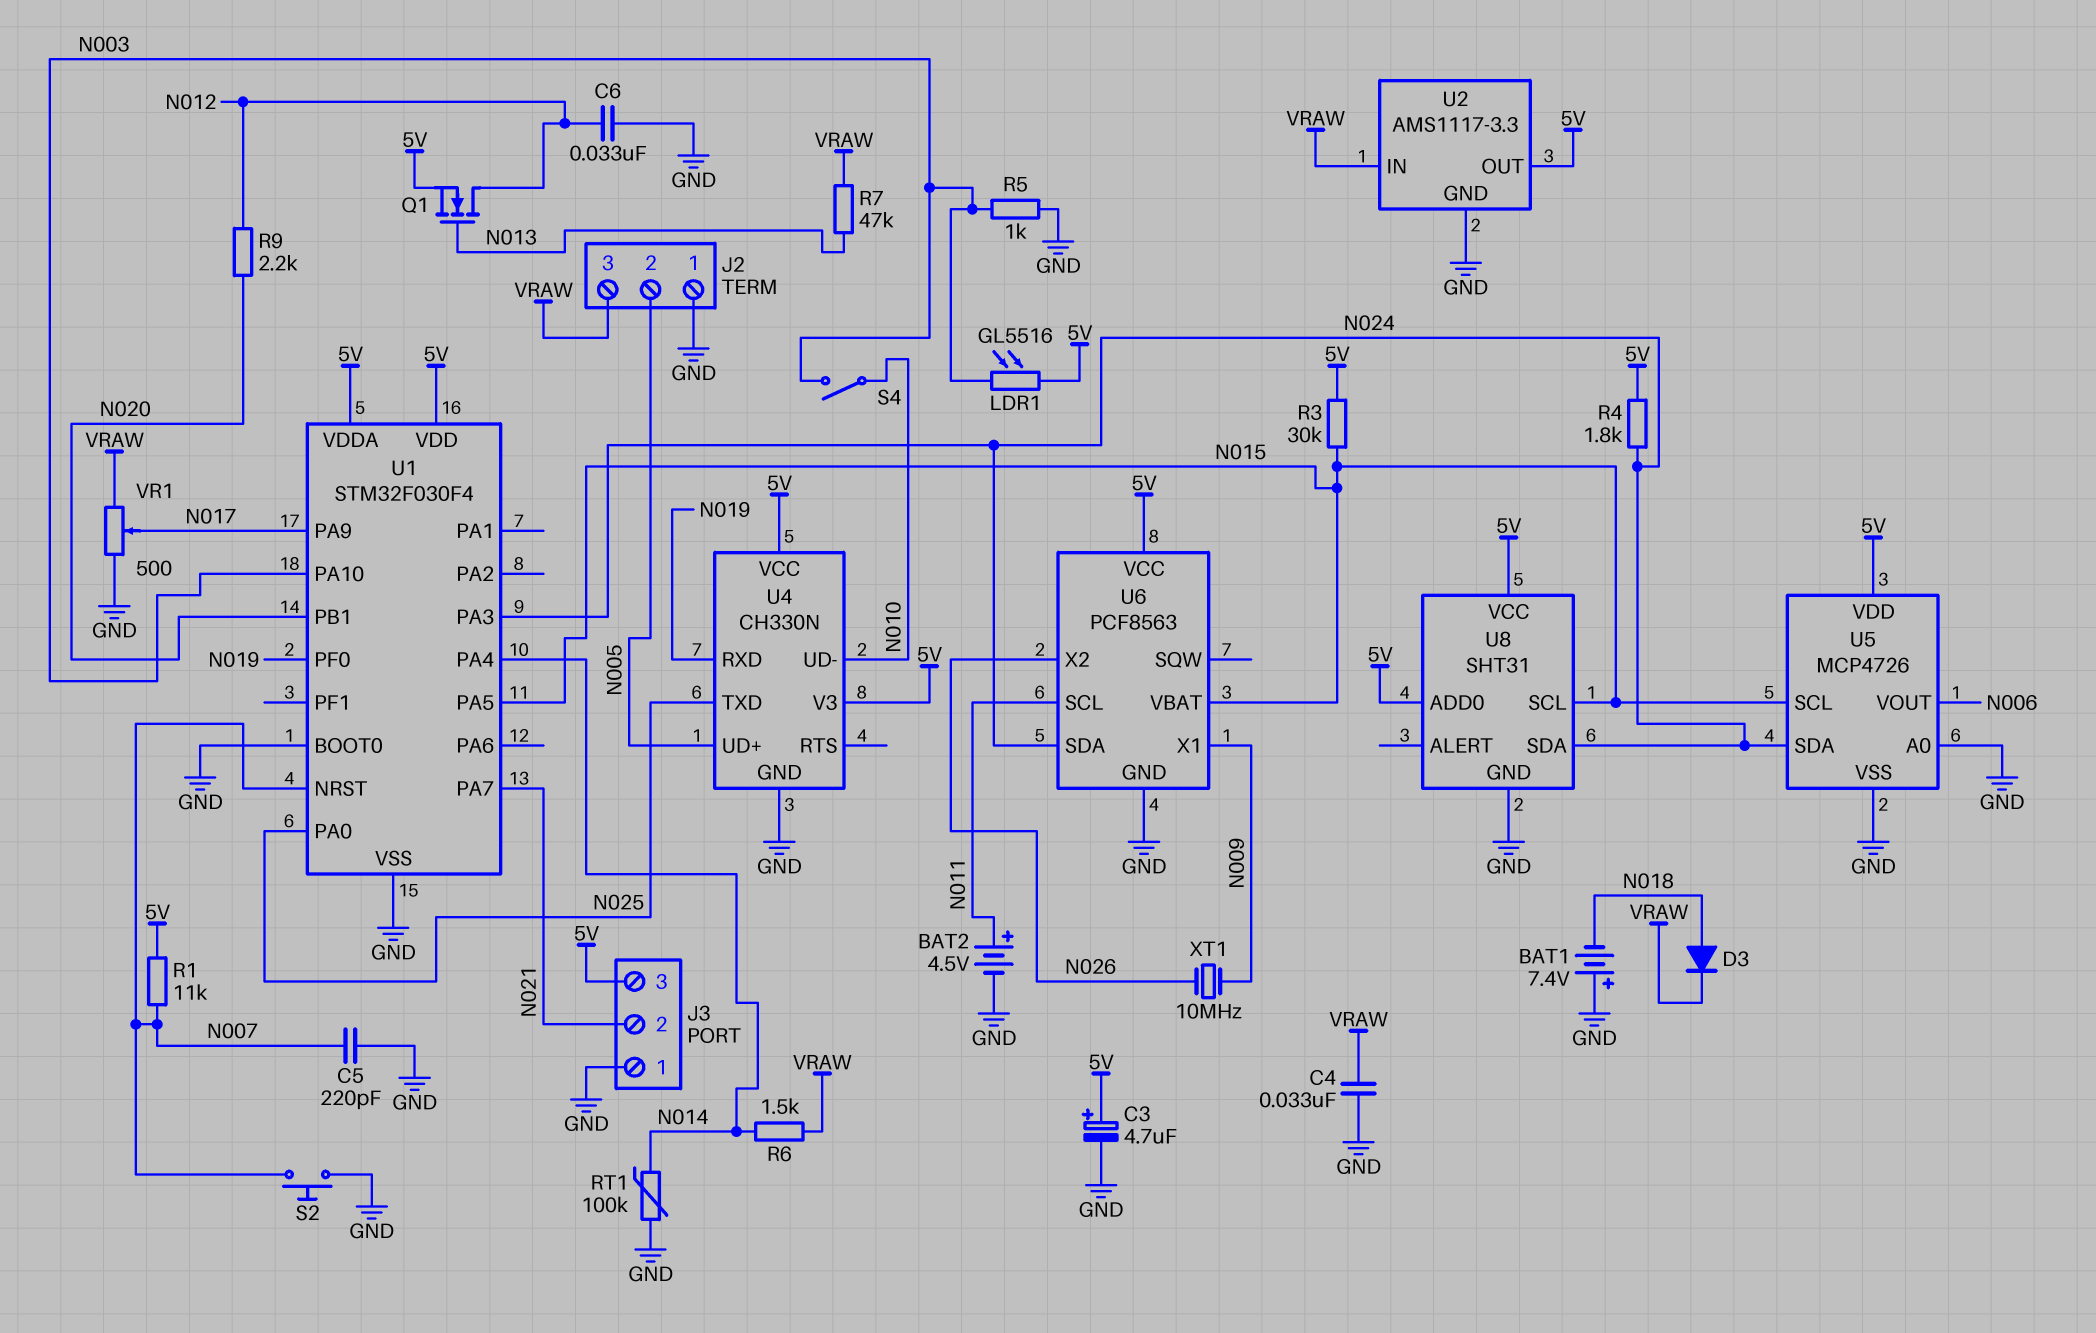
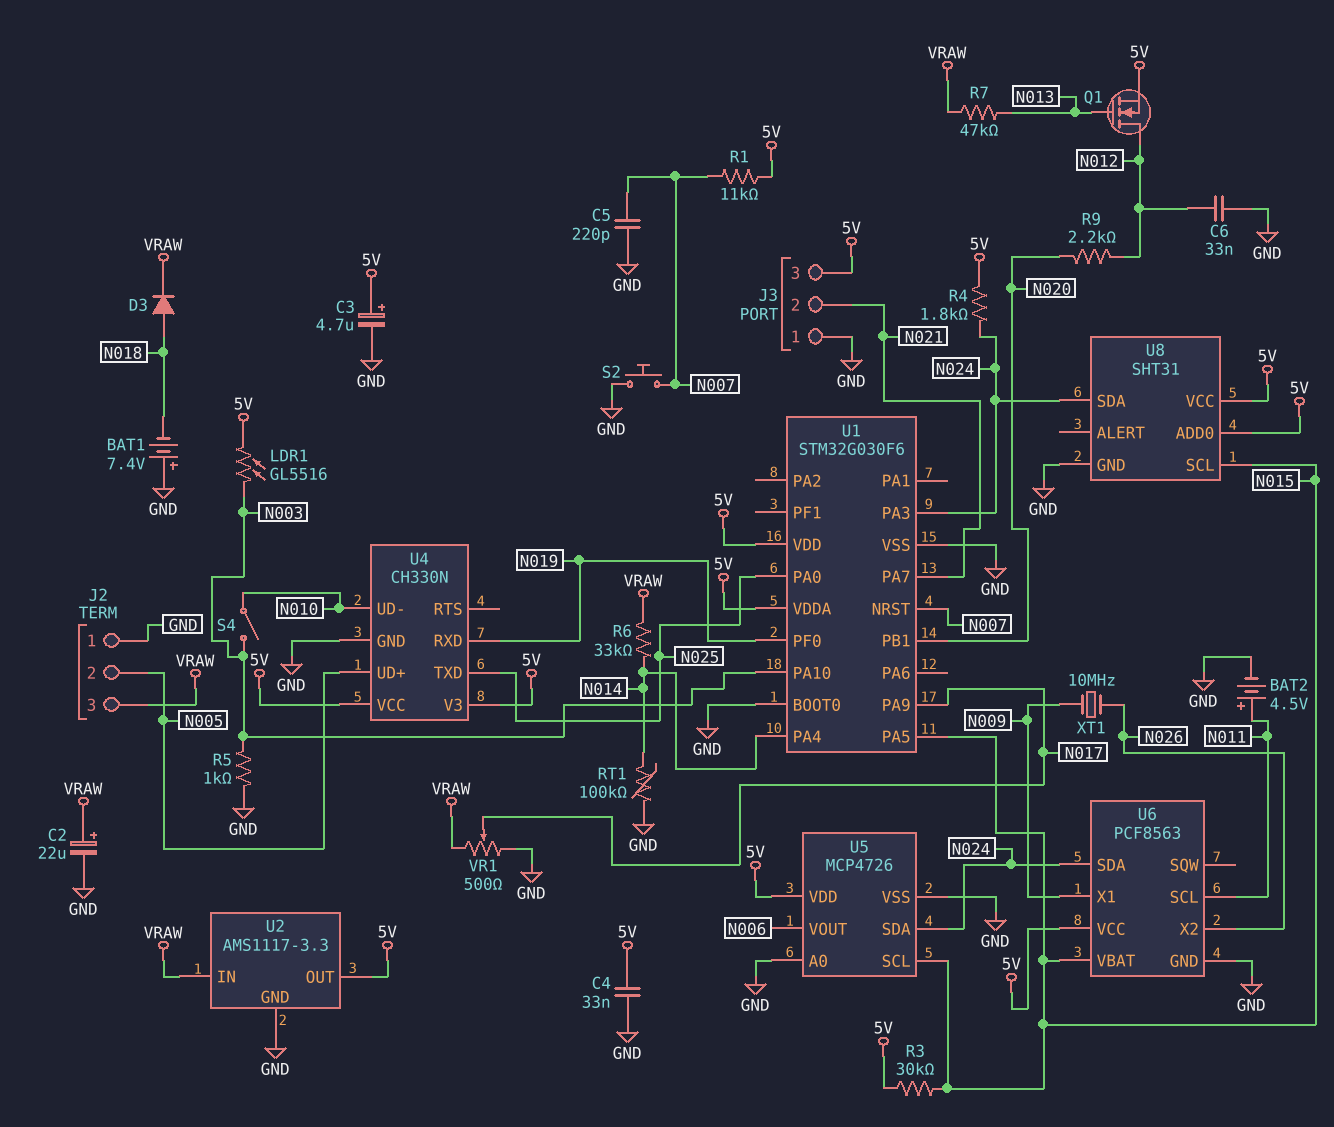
C2: none -> 22uF (plus VRAW, minus GND)
C4: 33nF (GND, VRAW) -> 33nF (5V, GND)
R6: 1.5k (N014, VRAW) -> 33k (N014, VRAW)
U1: STM32F030F4 -> STM32G030F6

